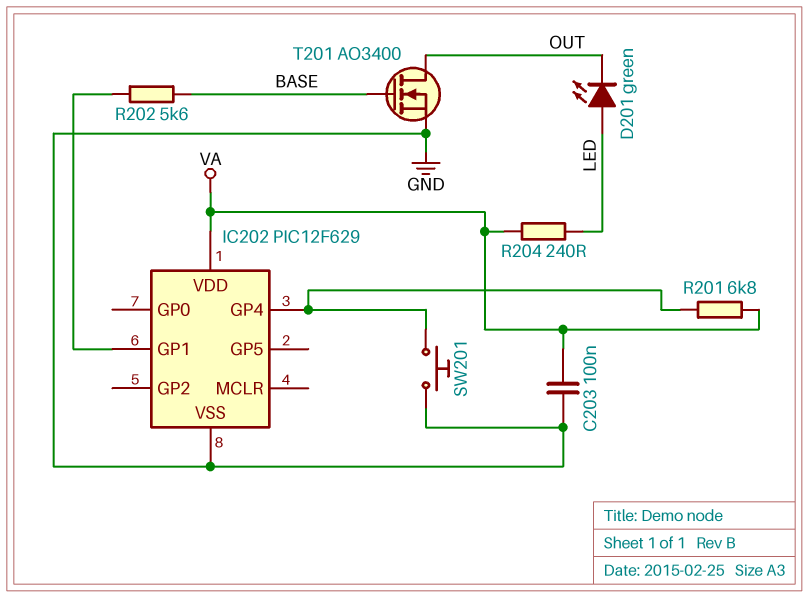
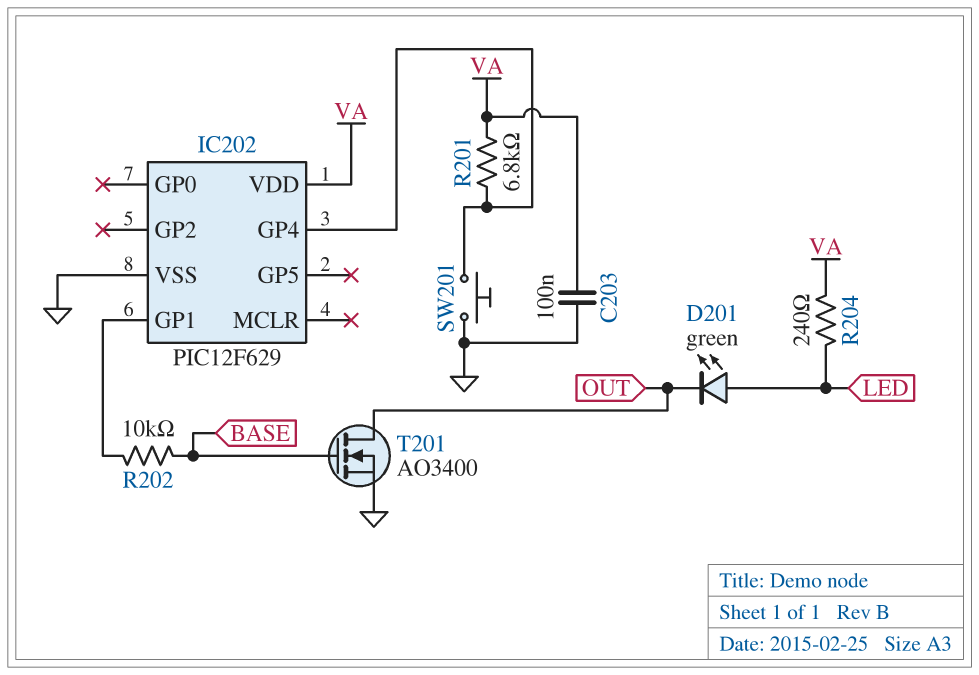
R202: 5.6k (BASE, IC202/GP1) -> 10k (BASE, IC202/GP1)

